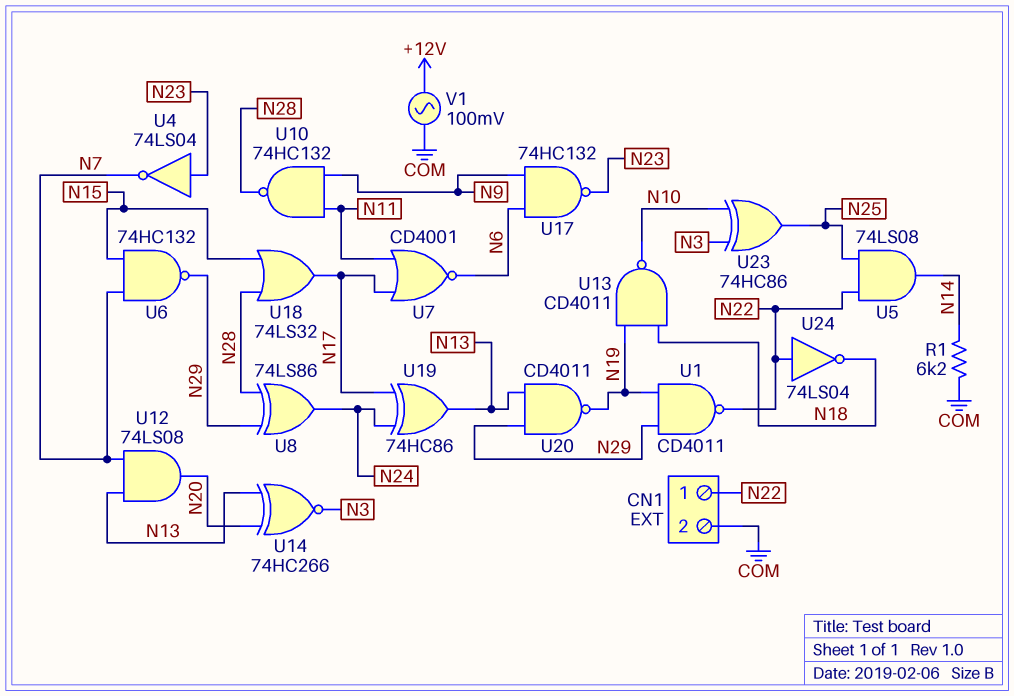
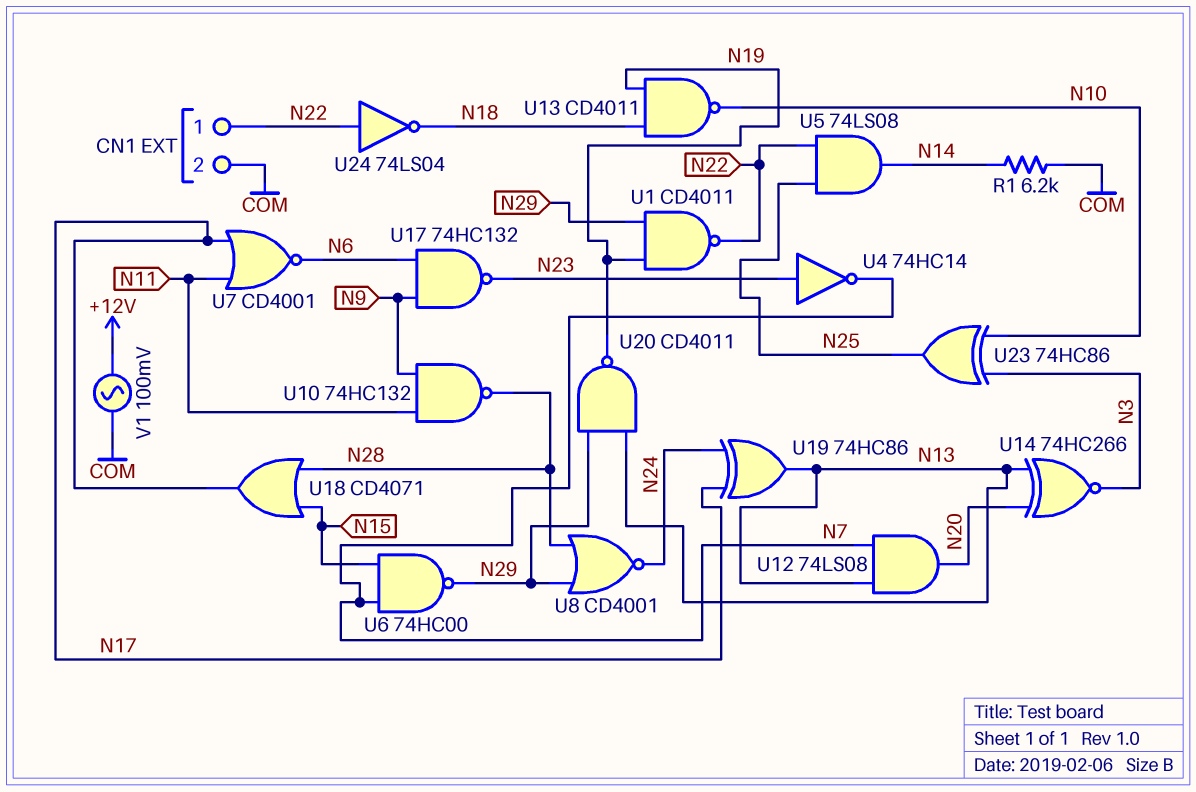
U4: NOT 74LS04 (in N23, out N7) -> NOT 74HC14 (in N23, out N7)
U6: NAND 74HC132 (in N7, in N15, out N29) -> NAND 74HC00 (in N7, in N15, out N29)
U8: XOR 74LS86 (in N28, in N29, out N24) -> NOR CD4001 (in N28, in N29, out N24)
U18: OR 74LS32 (in N15, in N28, out N17) -> OR CD4071 (in N15, in N28, out N17)

